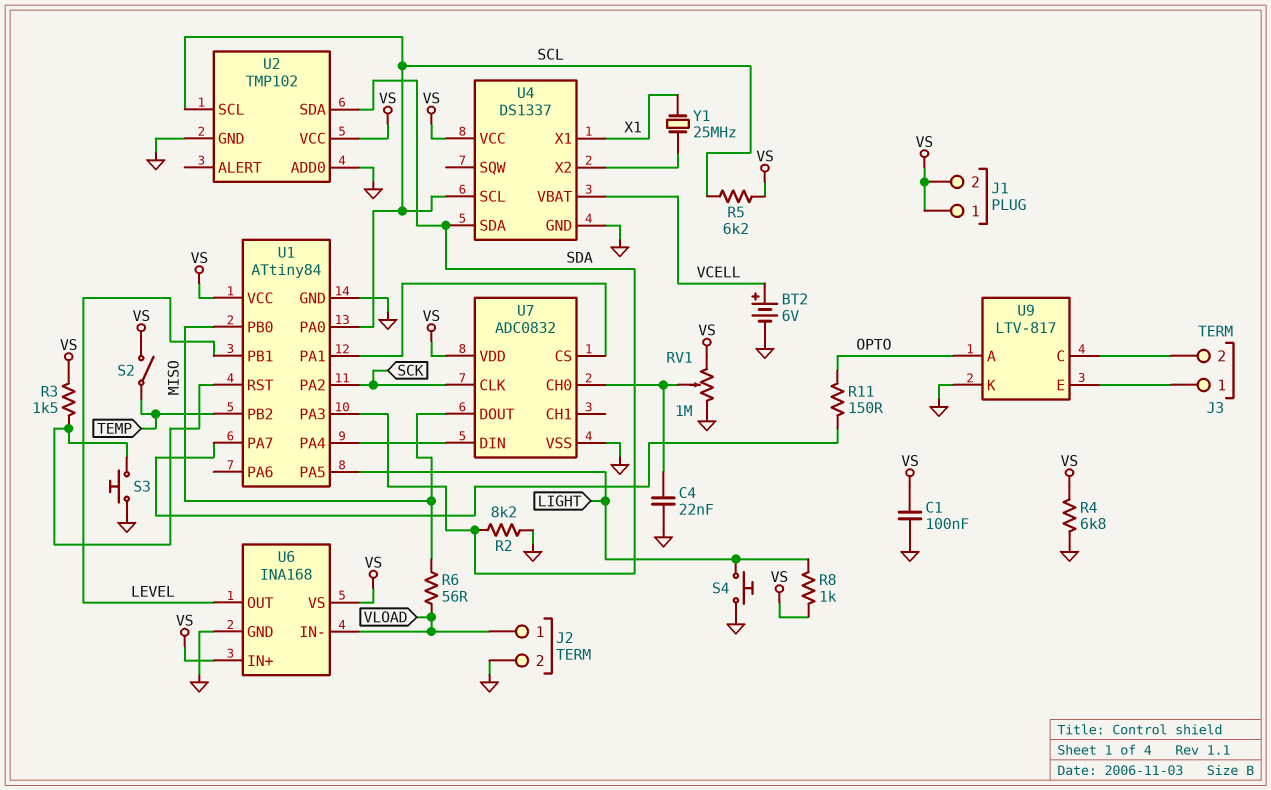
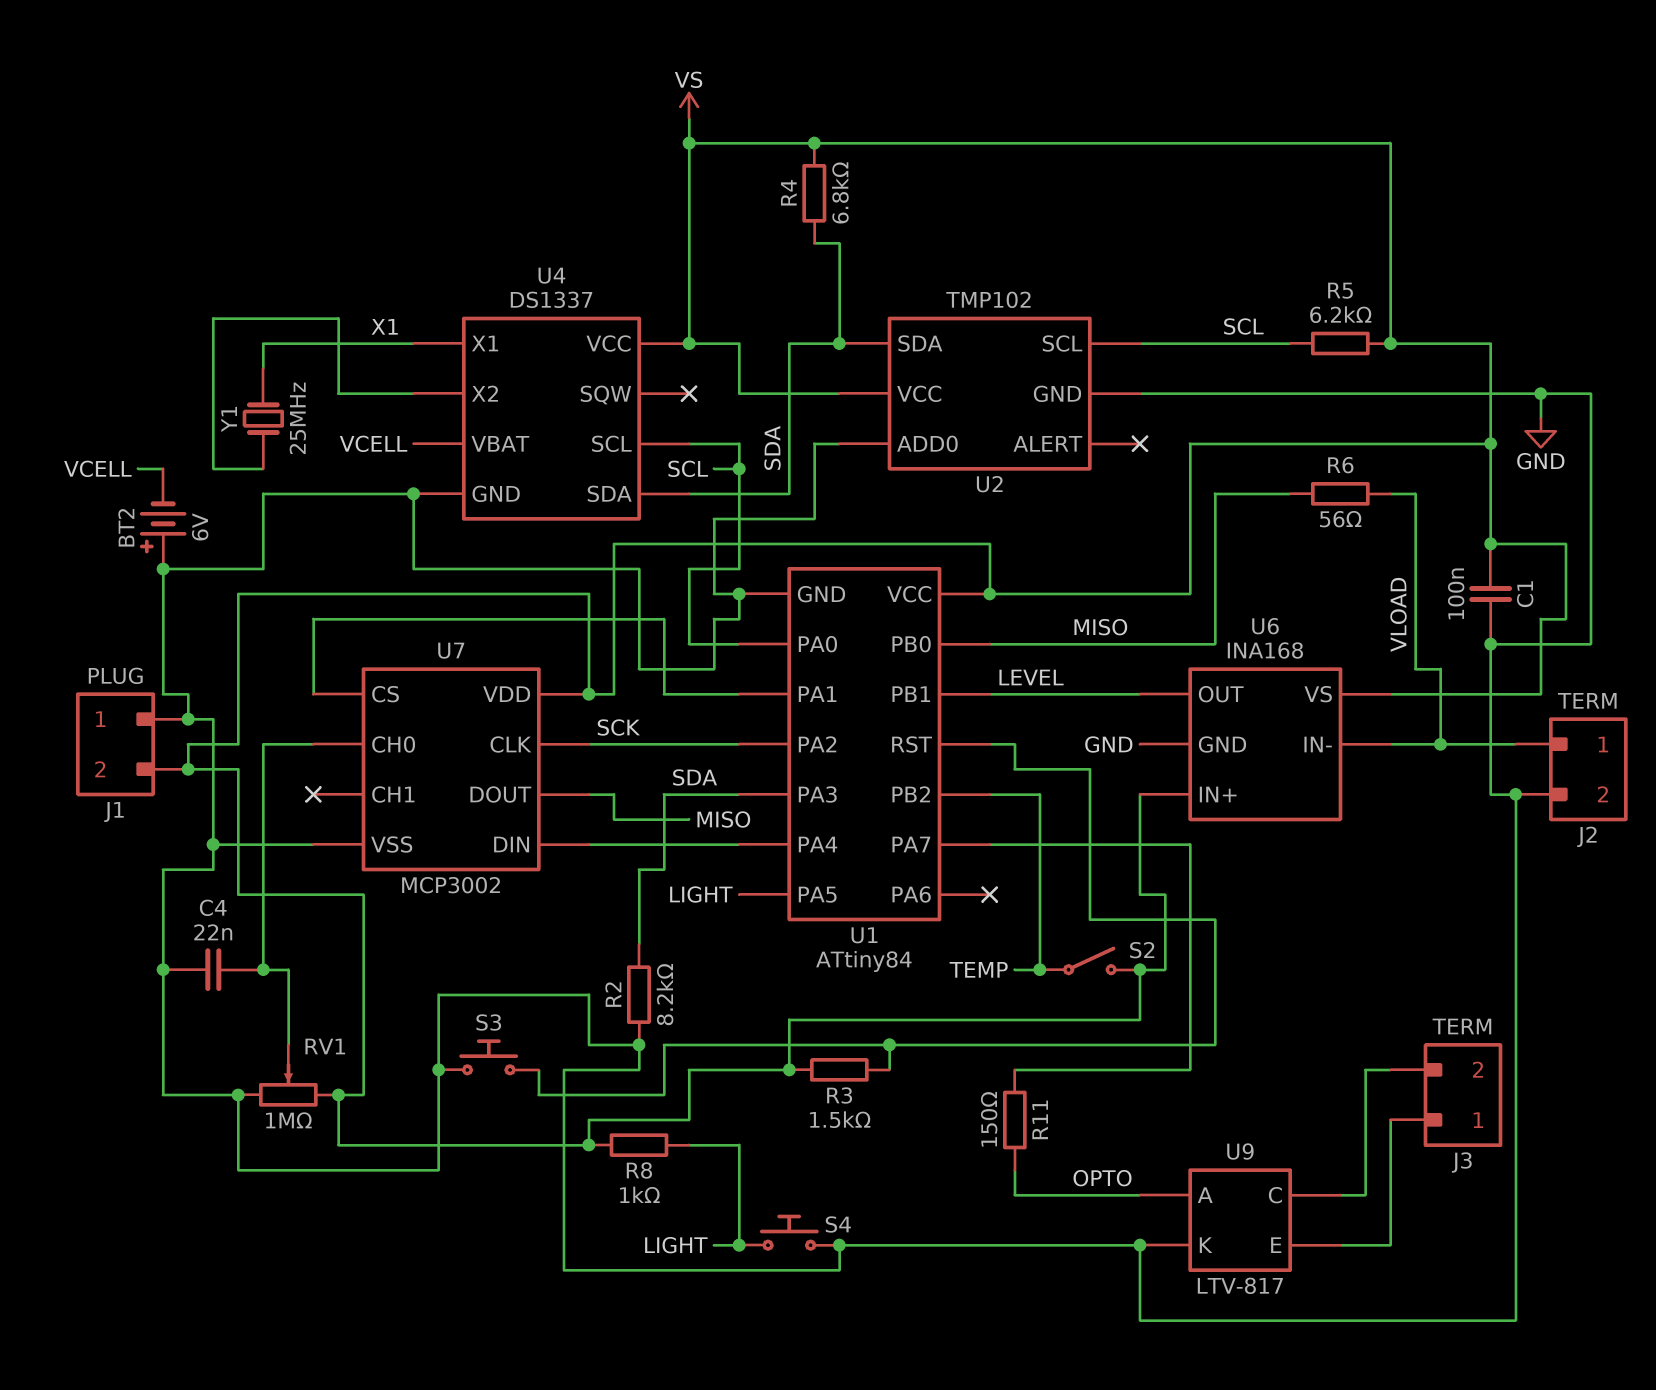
BT2: 6V (plus VCELL, minus GND) -> 6V (plus GND, minus VCELL)
J1 pin 1: VS -> GND
R4: 6.8k (GND, VS) -> 6.8k (SDA, VS)
U7: ADC0832 -> MCP3002

